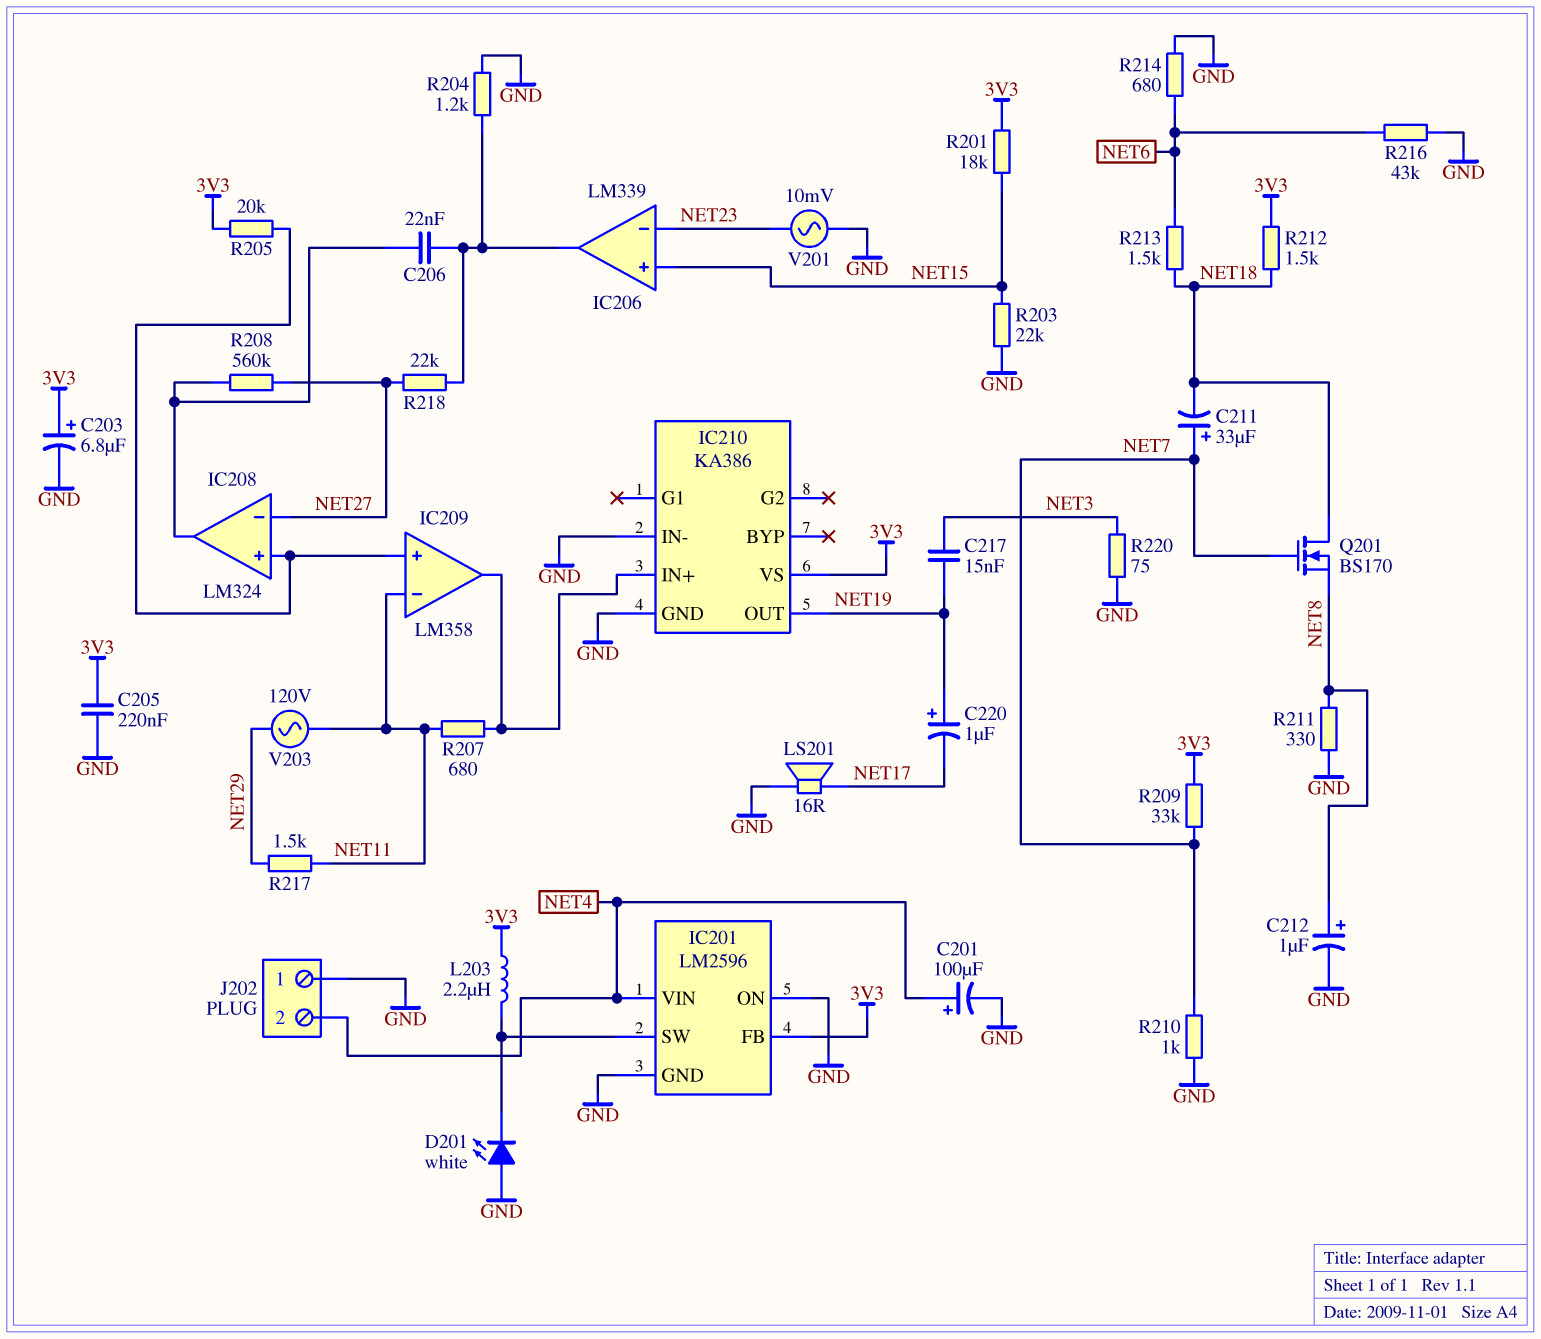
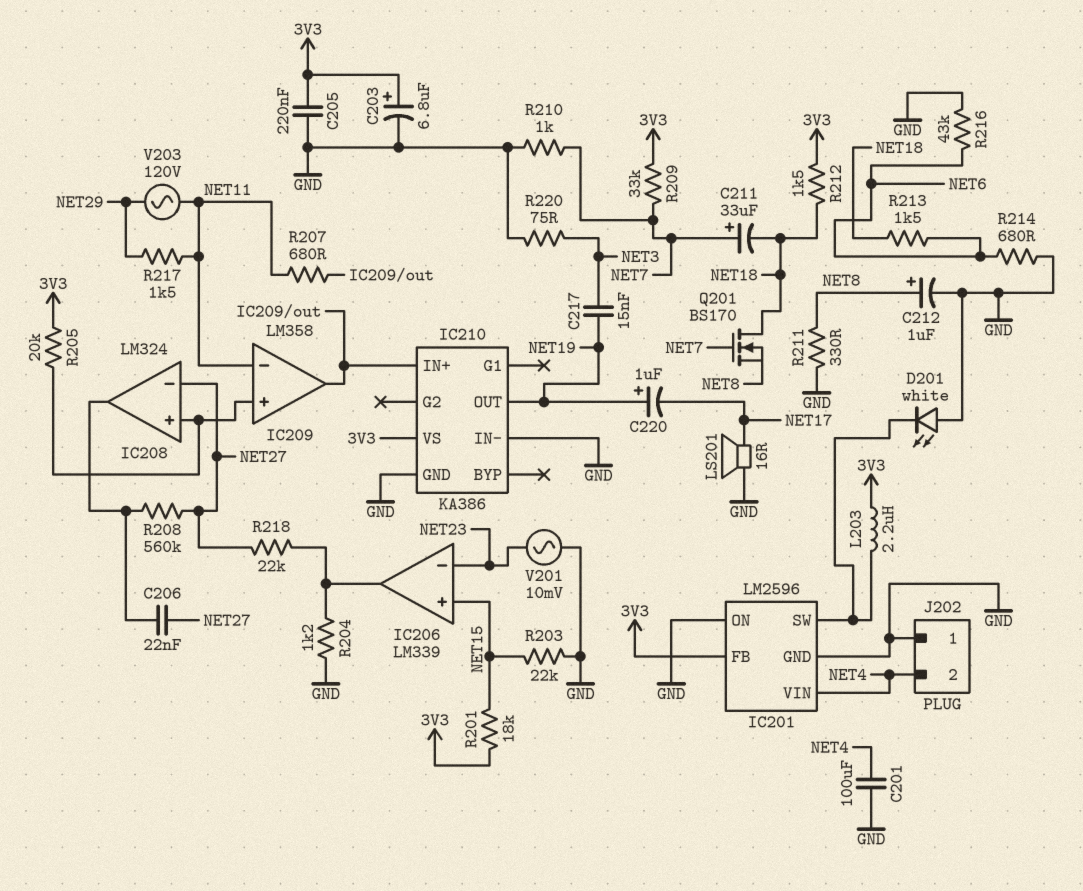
C201: 100uF (plus NET4, minus GND) -> 100uF (GND, NET4)
C206: 22nF (IC206/out, IC208/out) -> 22nF (IC208/out, NET27)

